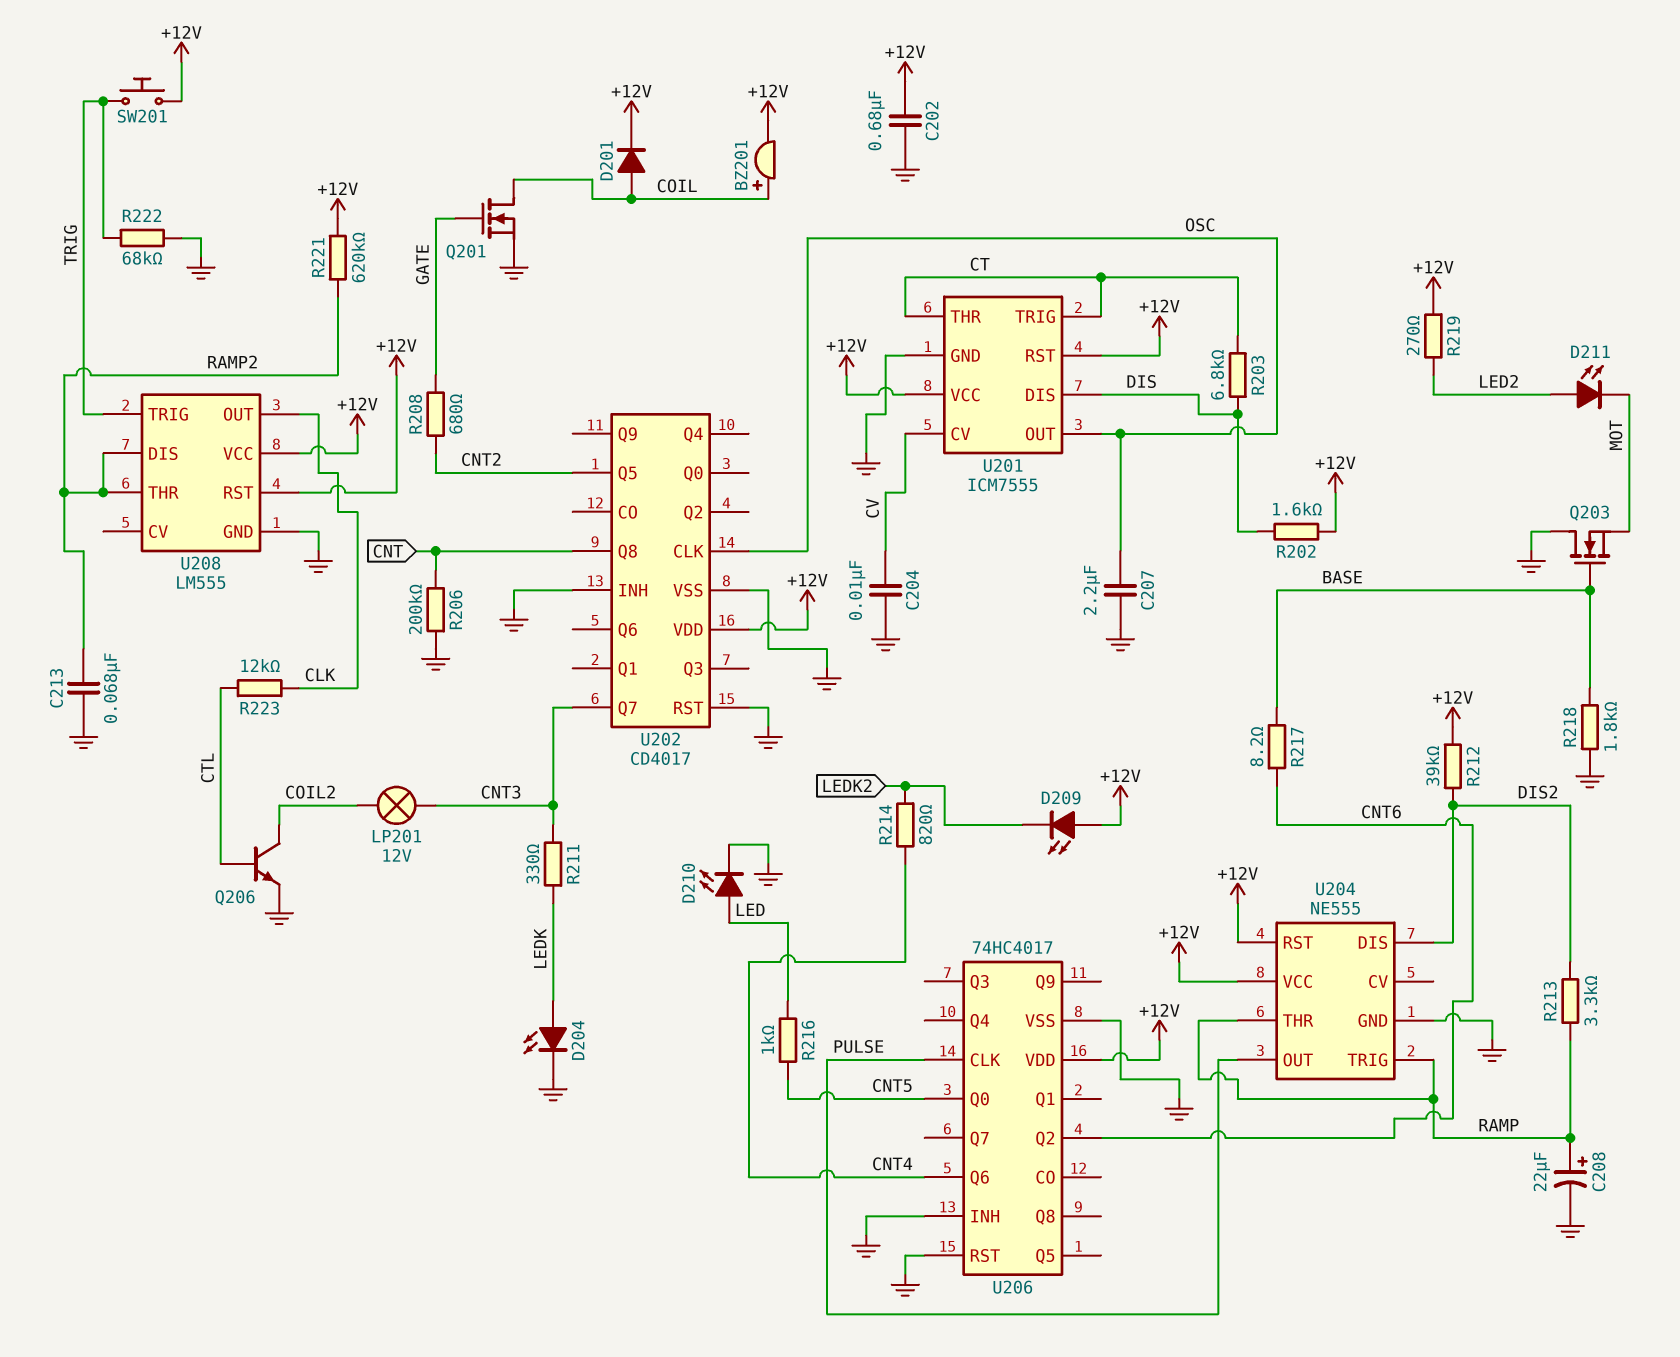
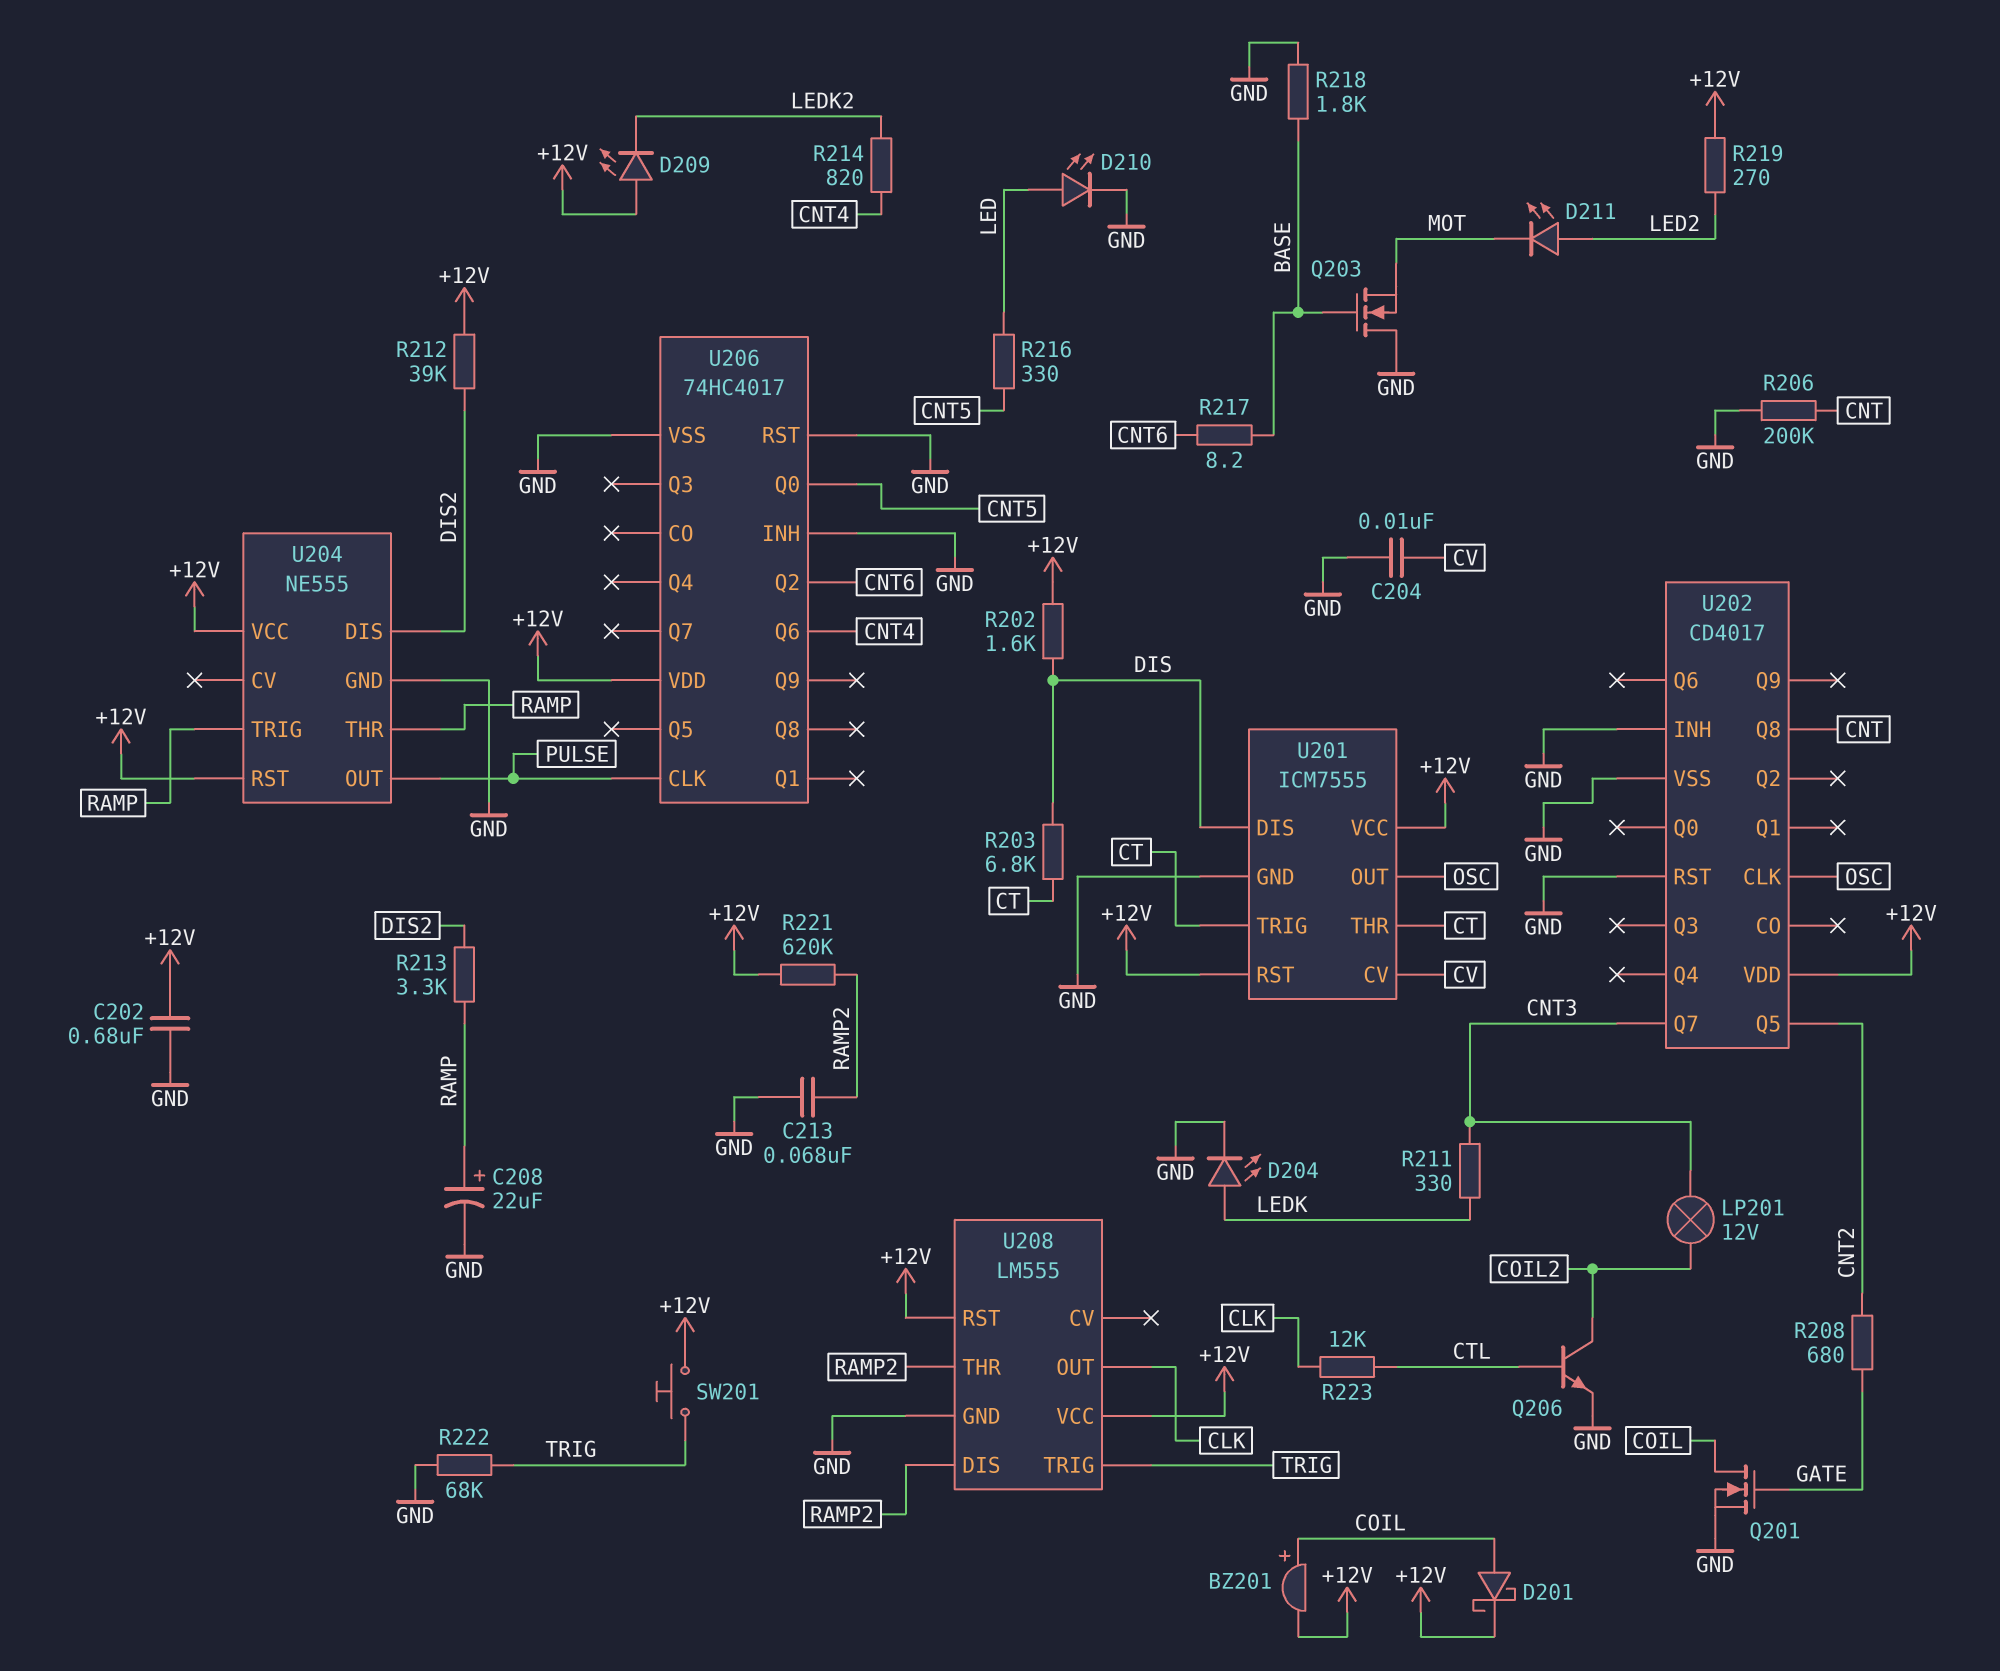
C207: 2.2uF (GND, OSC) -> none
D201: diode (A COIL, K +12V) -> schottky (A COIL, K +12V)
R216: 1k (CNT5, LED) -> 330 (CNT5, LED)

